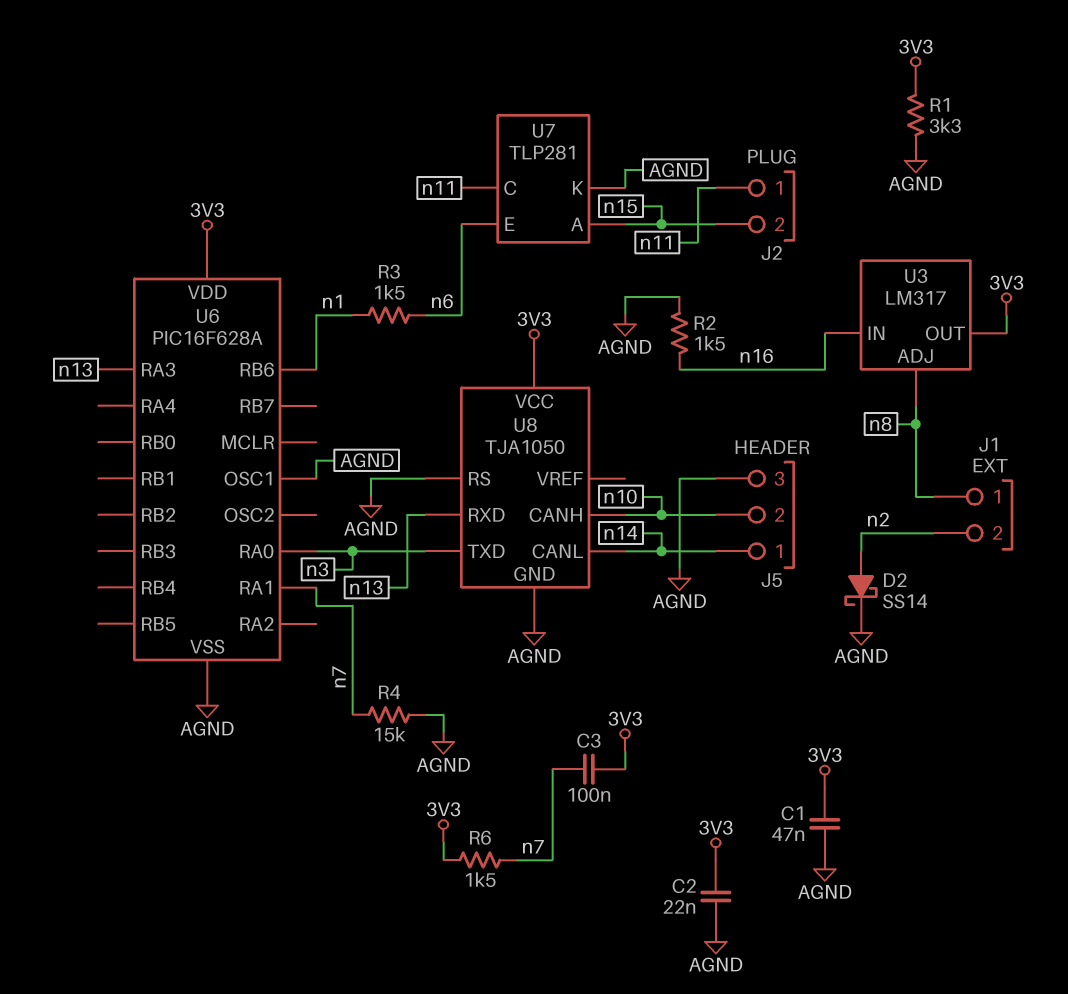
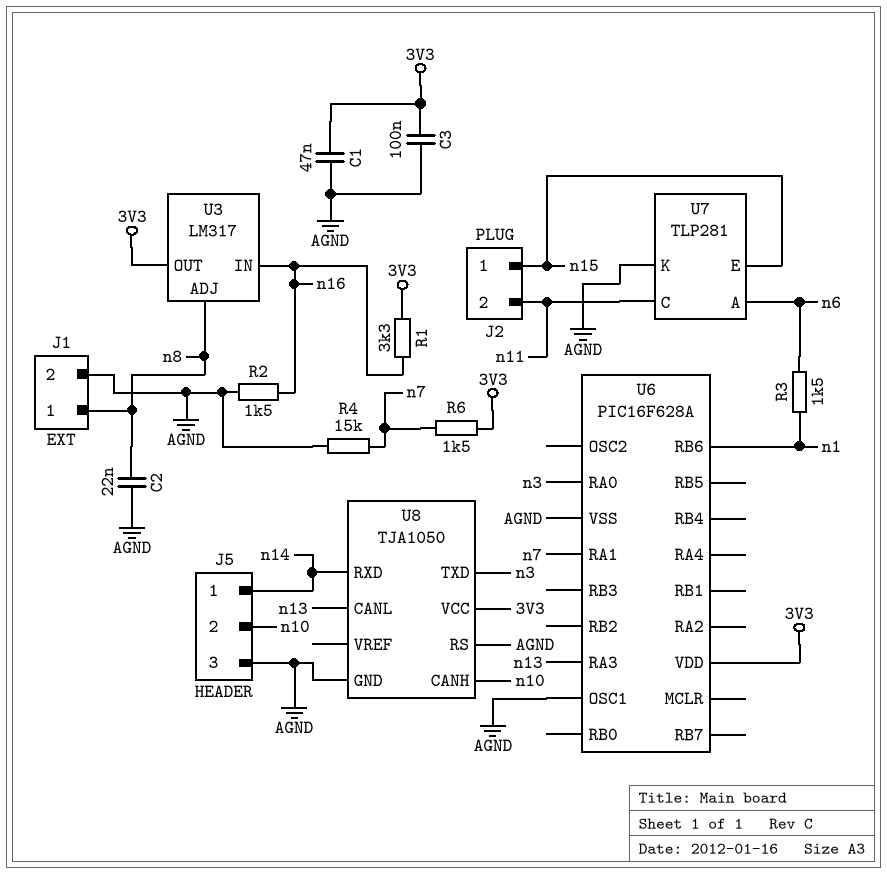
C2: 22nF (3V3, AGND) -> 22nF (AGND, n8)
C3: 100nF (3V3, n7) -> 100nF (3V3, AGND)
D2: schottky SS14 (A n2, K AGND) -> none
J1 pin 2: n2 -> AGND
J2 pin 1: n11 -> n15
J2 pin 2: n15 -> n11
R1: 3.3k (3V3, AGND) -> 3.3k (3V3, n16)
U7 pin A: n15 -> n6
U7 pin E: n6 -> n15
U8 pin CANL: n14 -> n13
U8 pin RXD: n13 -> n14

